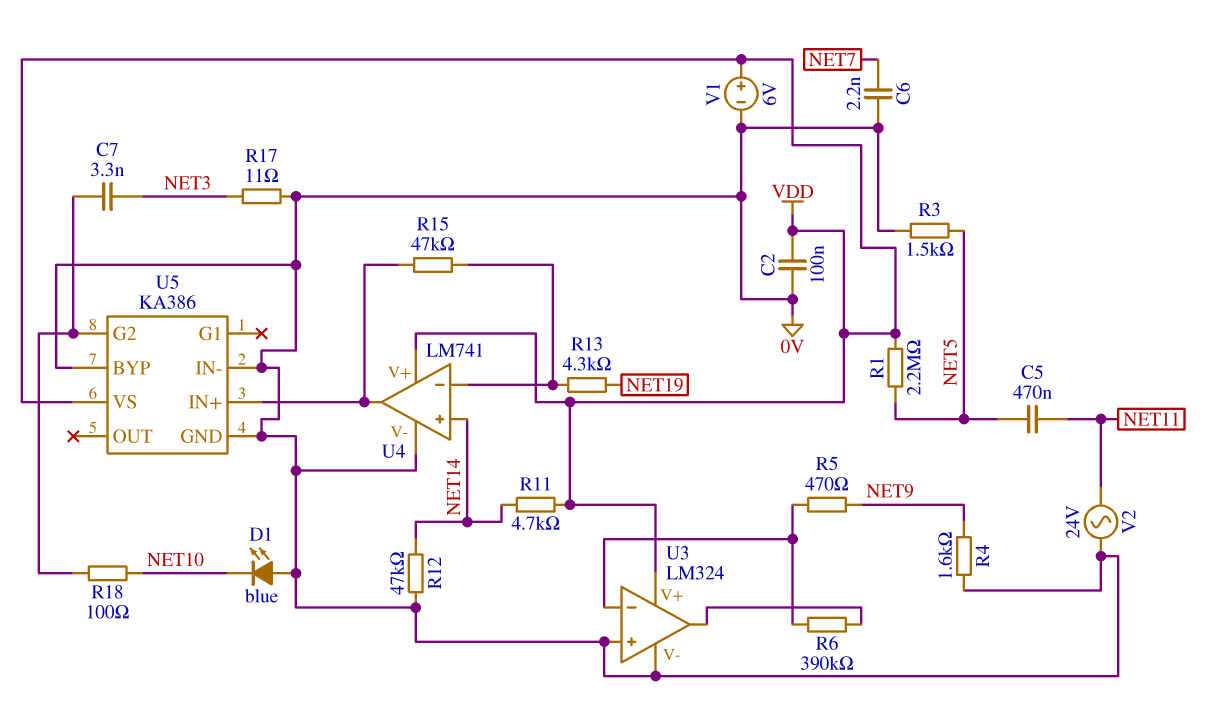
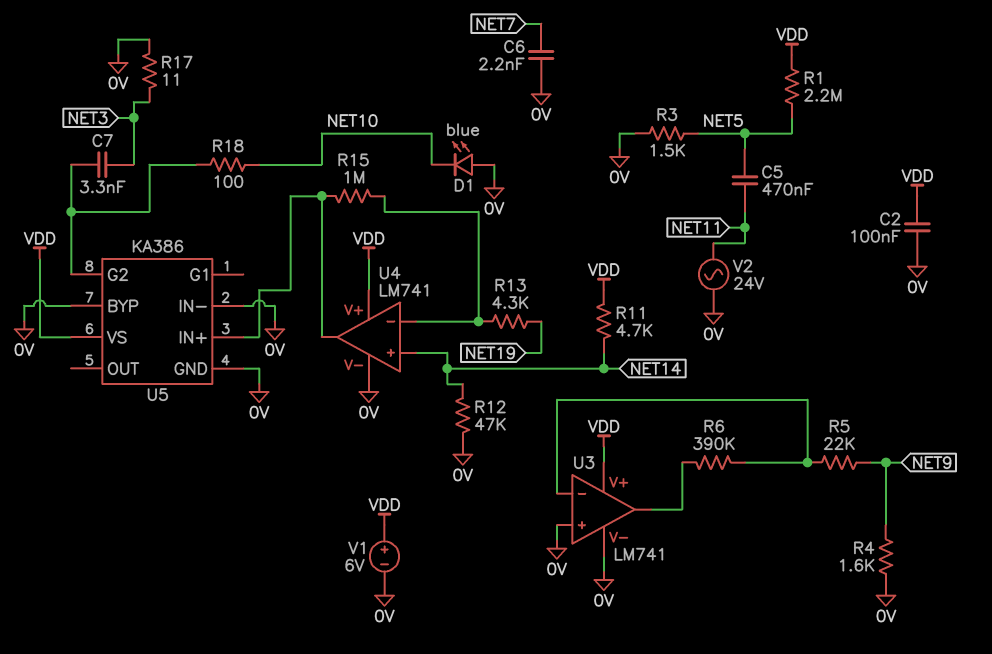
R5: 470 (NET9, U3/in-) -> 22k (NET9, U3/in-)
R15: 47k (U4/in-, U4/out) -> 1M (U4/in-, U4/out)
U3: LM324 -> LM741

